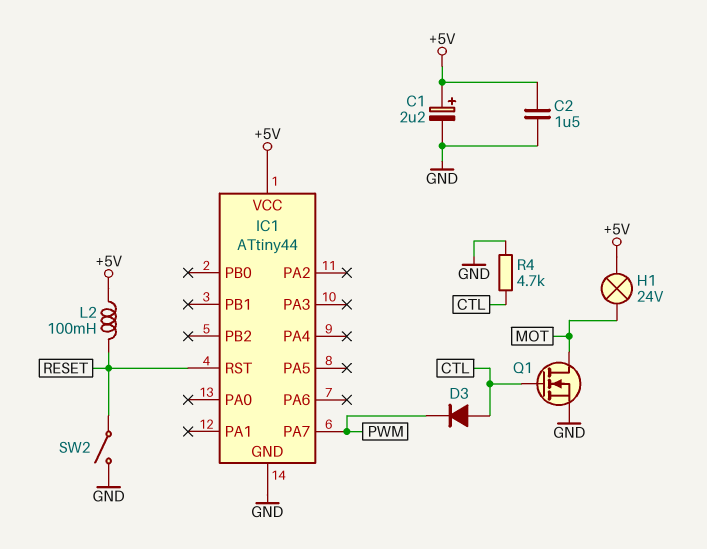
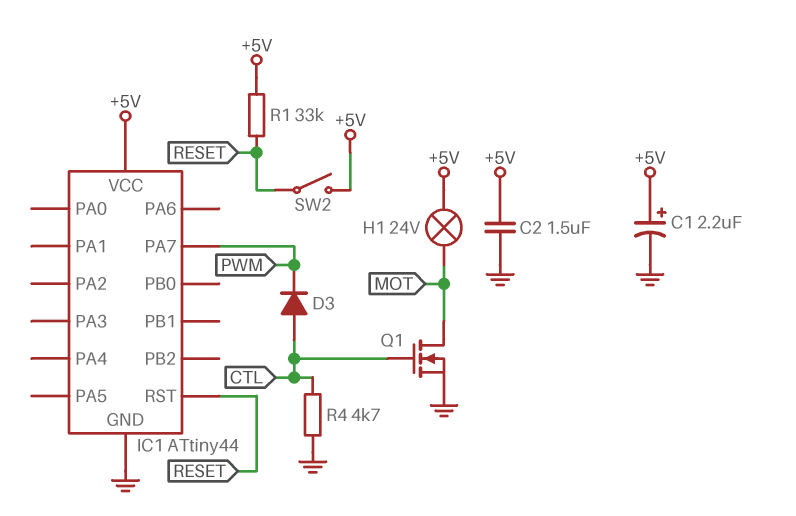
L2: 100mH (+5V, RESET) -> none
R1: none -> 33k (+5V, RESET)
SW2: switch (GND, RESET) -> switch (+5V, RESET)

